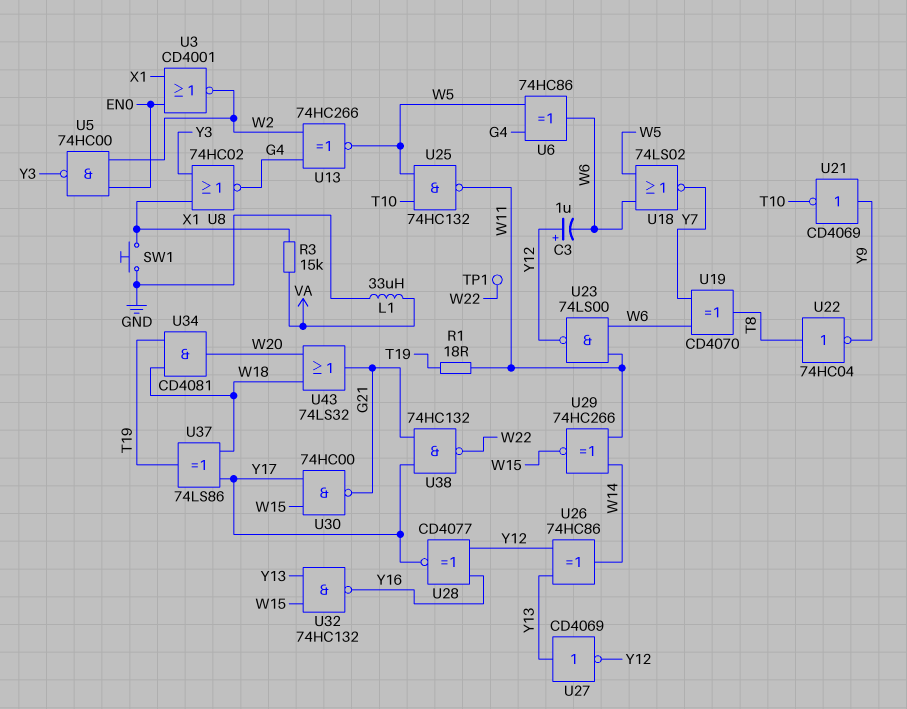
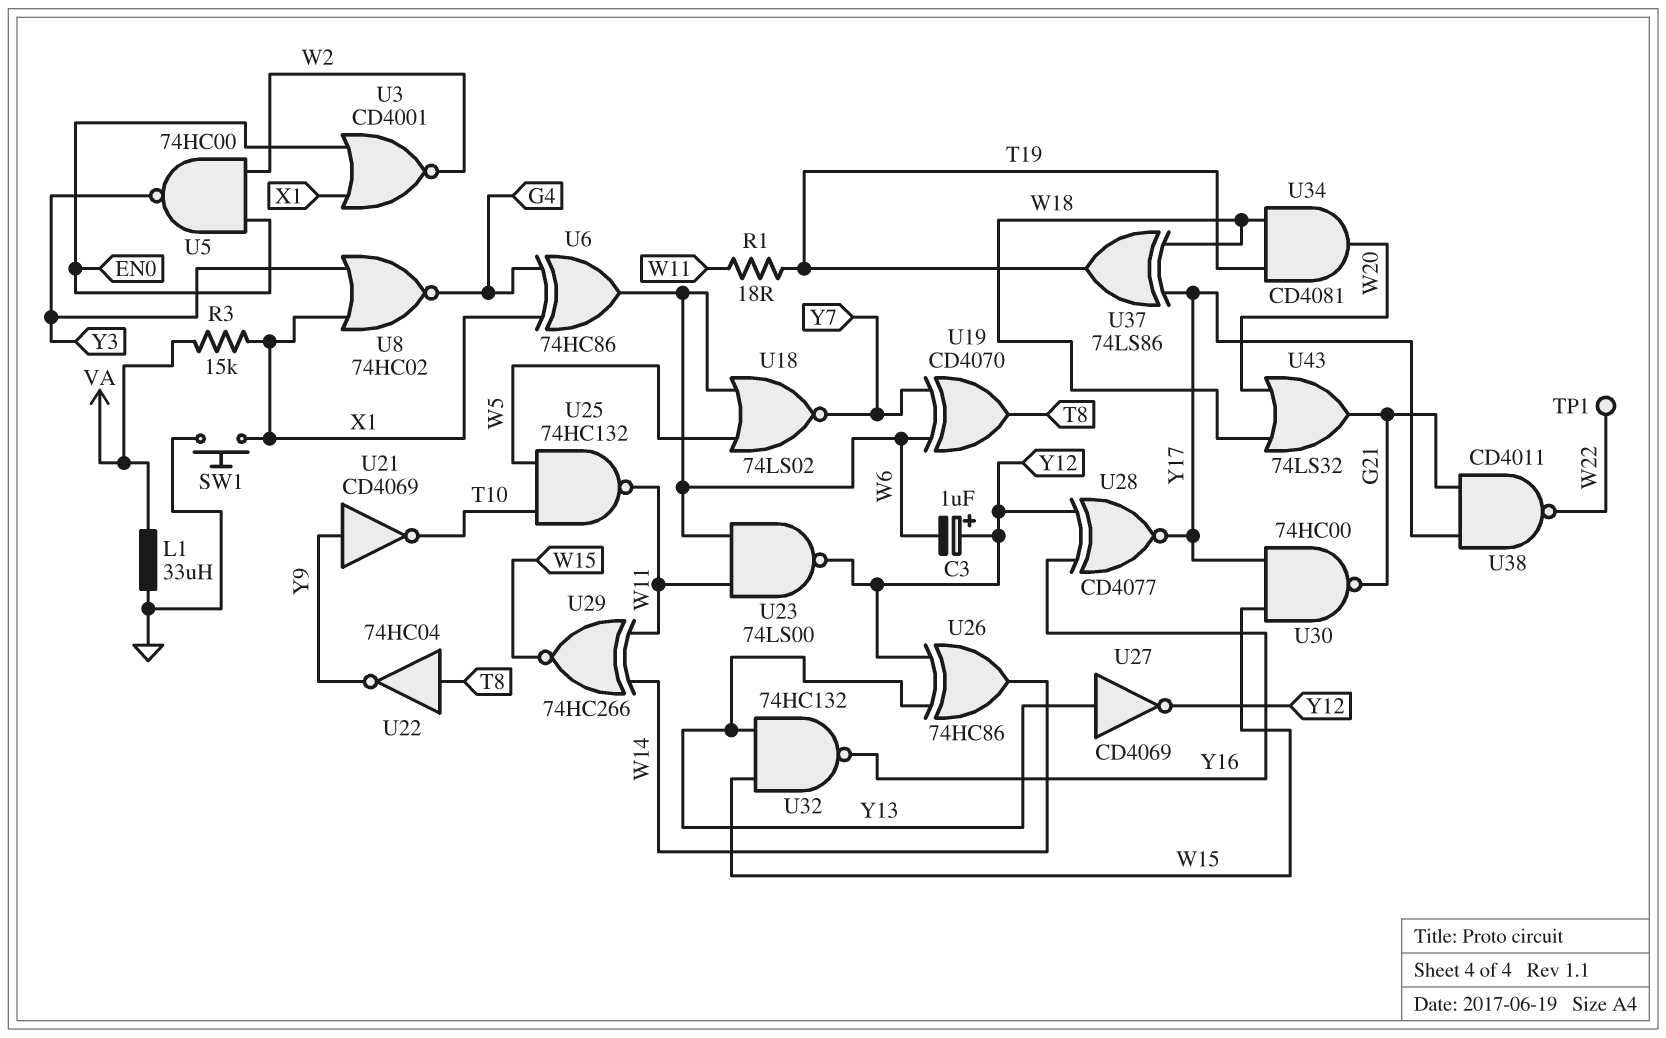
U6: XOR 74HC86 (in G4, in W5, out W6) -> XOR 74HC86 (in G4, in X1, out W6)
U13: XNOR 74HC266 (in G4, in W2, out W5) -> none
U38: NAND 74HC132 (in G21, in Y17, out W22) -> NAND CD4011 (in G21, in Y17, out W22)

